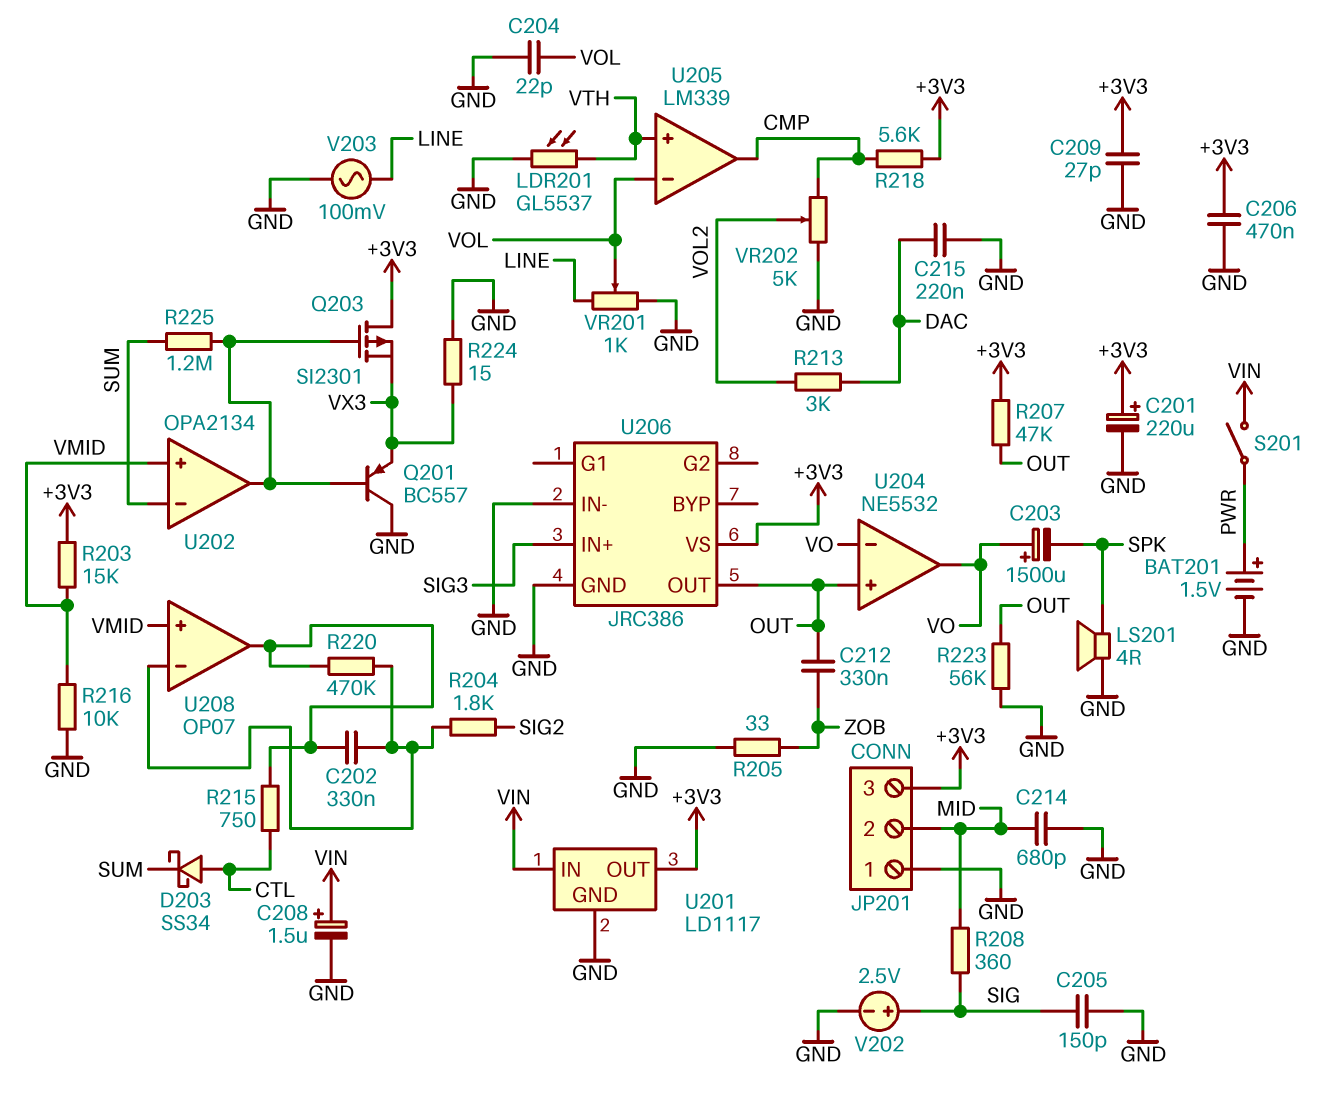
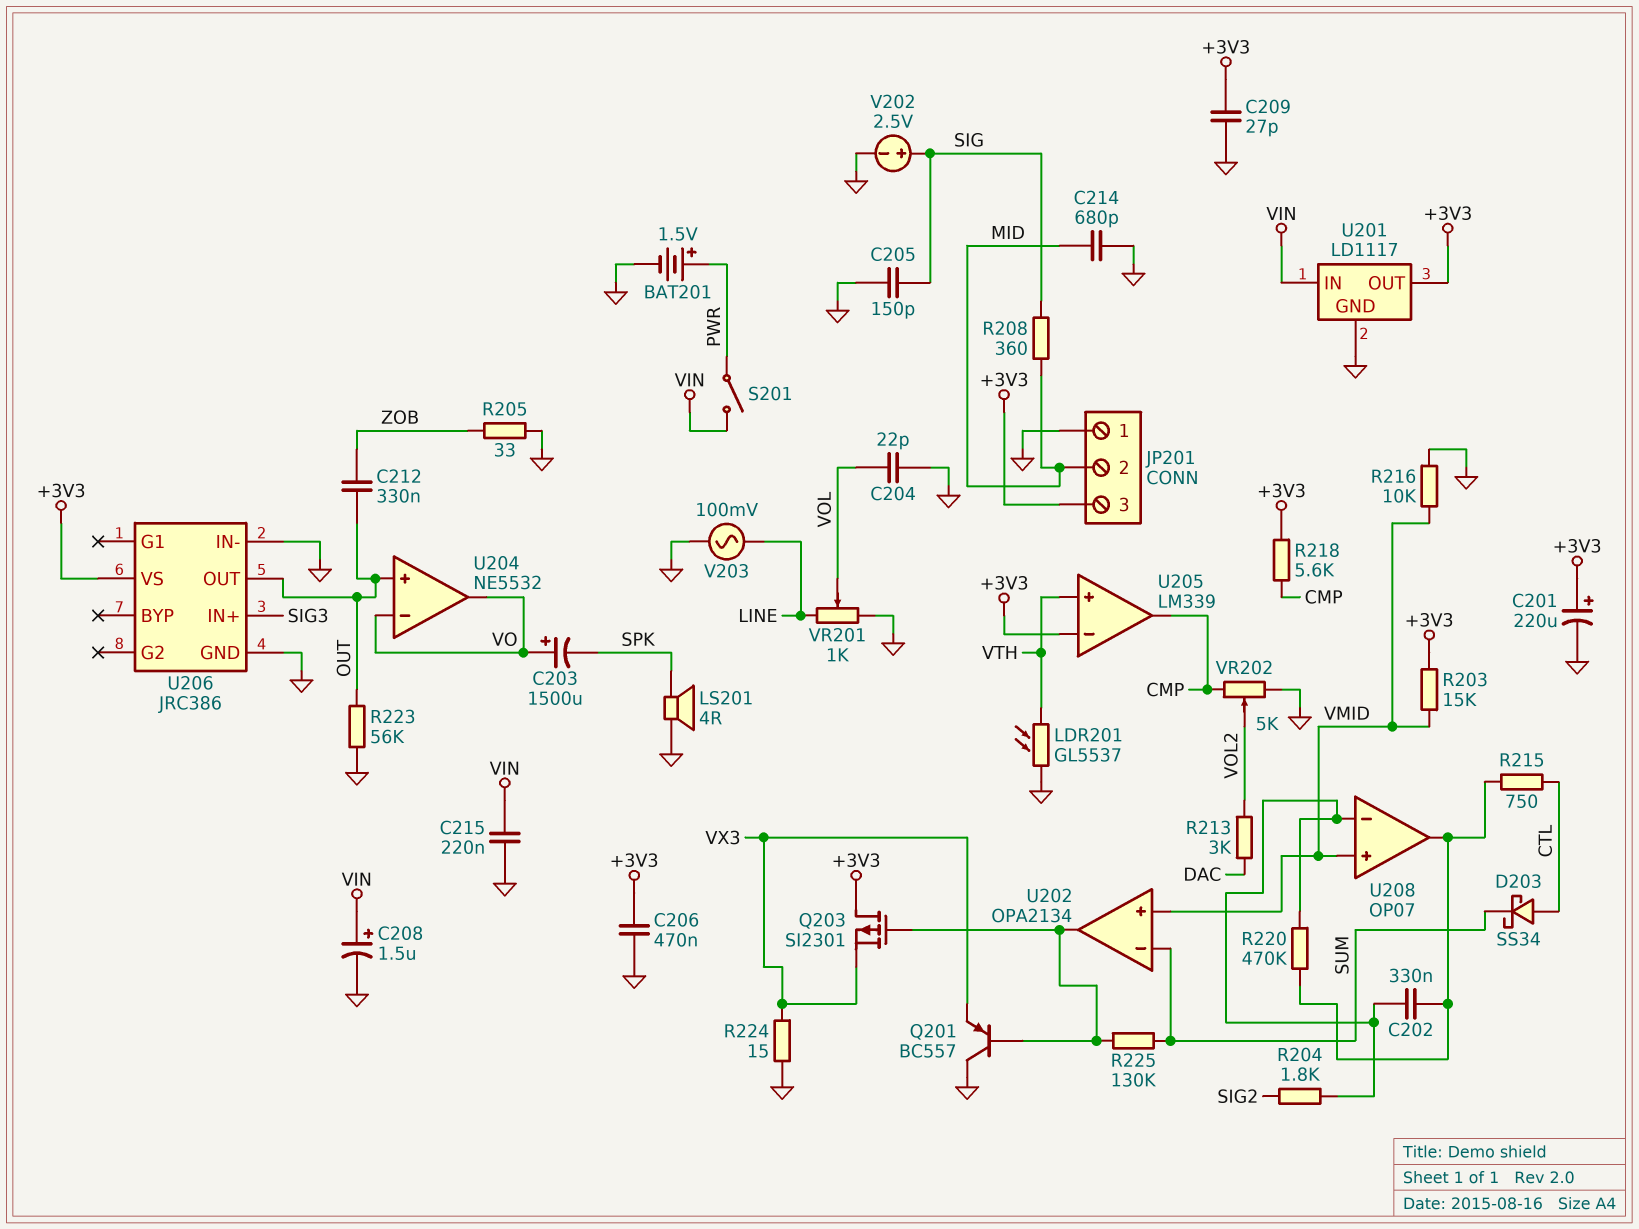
C215: 220nF (DAC, GND) -> 220nF (GND, VIN)
R207: 47k (+3V3, OUT) -> none
R225: 1.2M (SUM, U202/out) -> 130k (SUM, U202/out)
U205 pin in-: VOL -> +3V3

